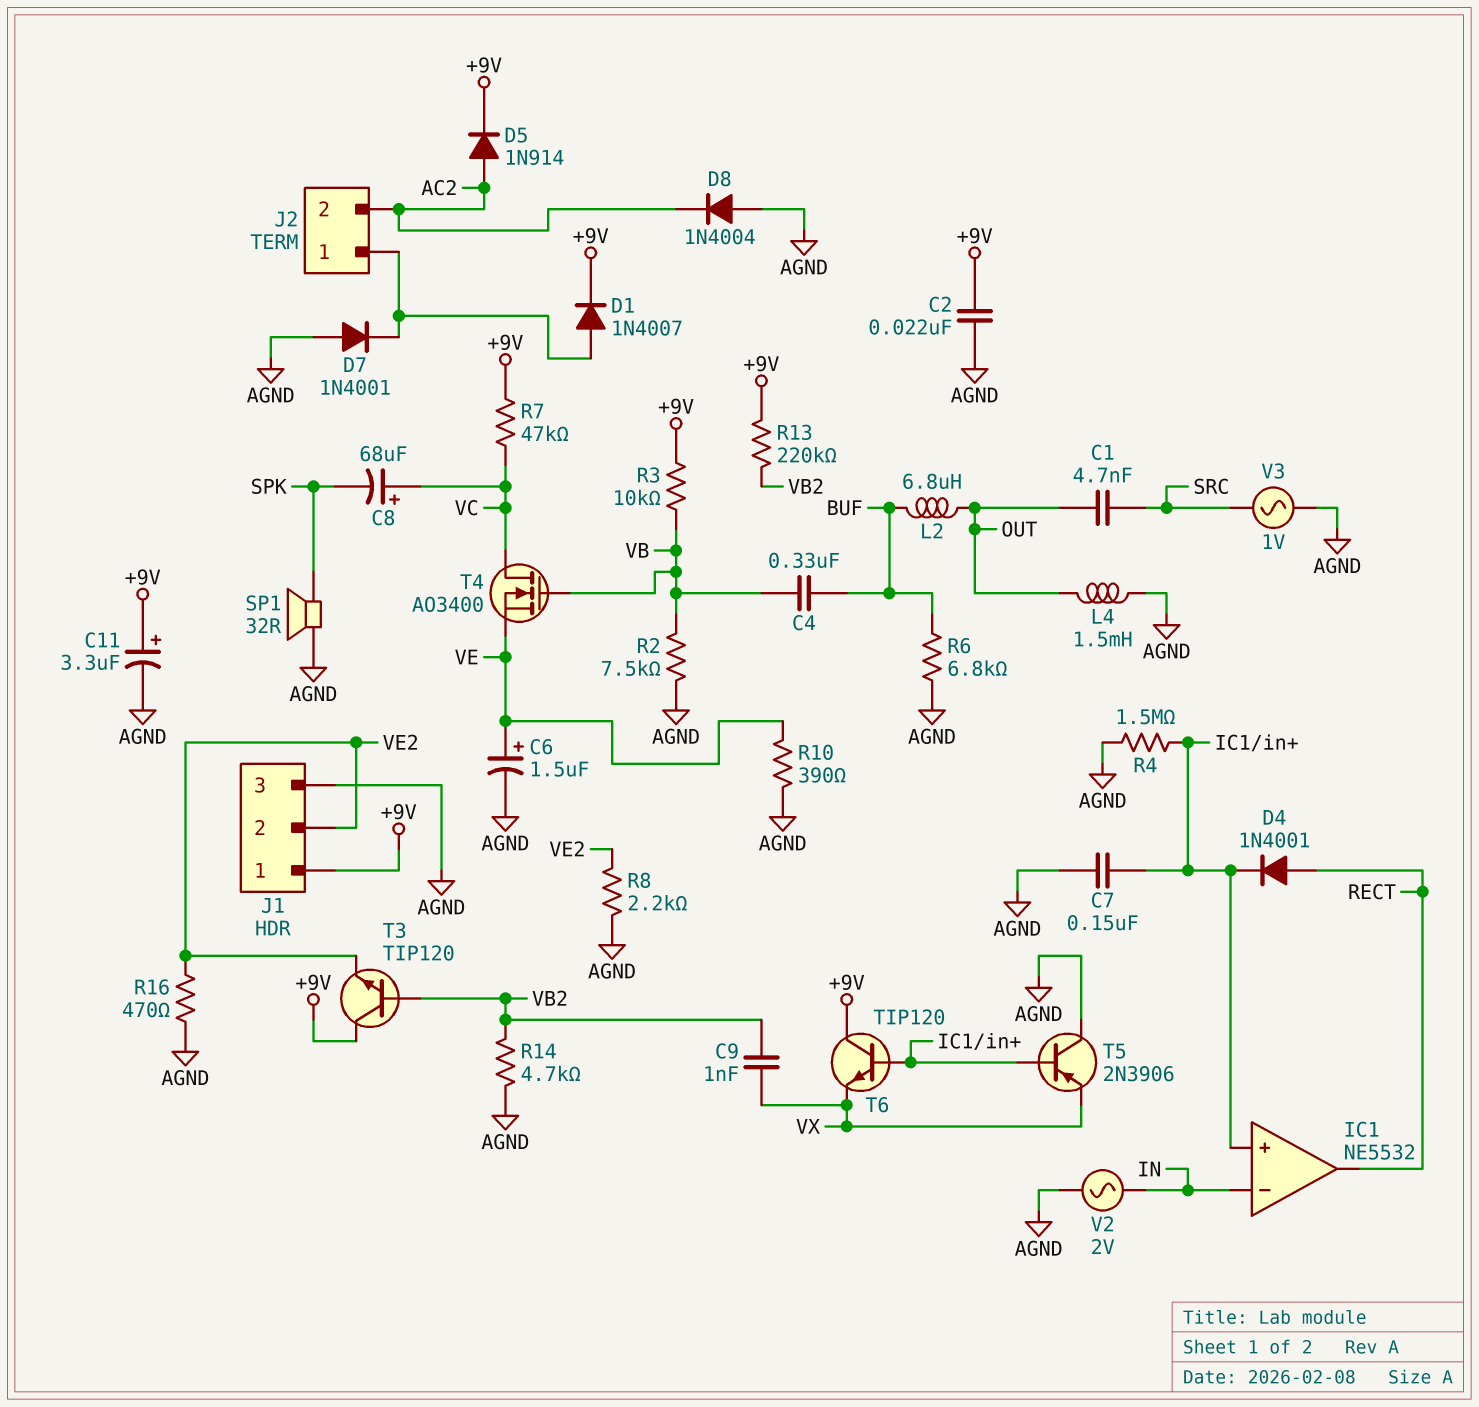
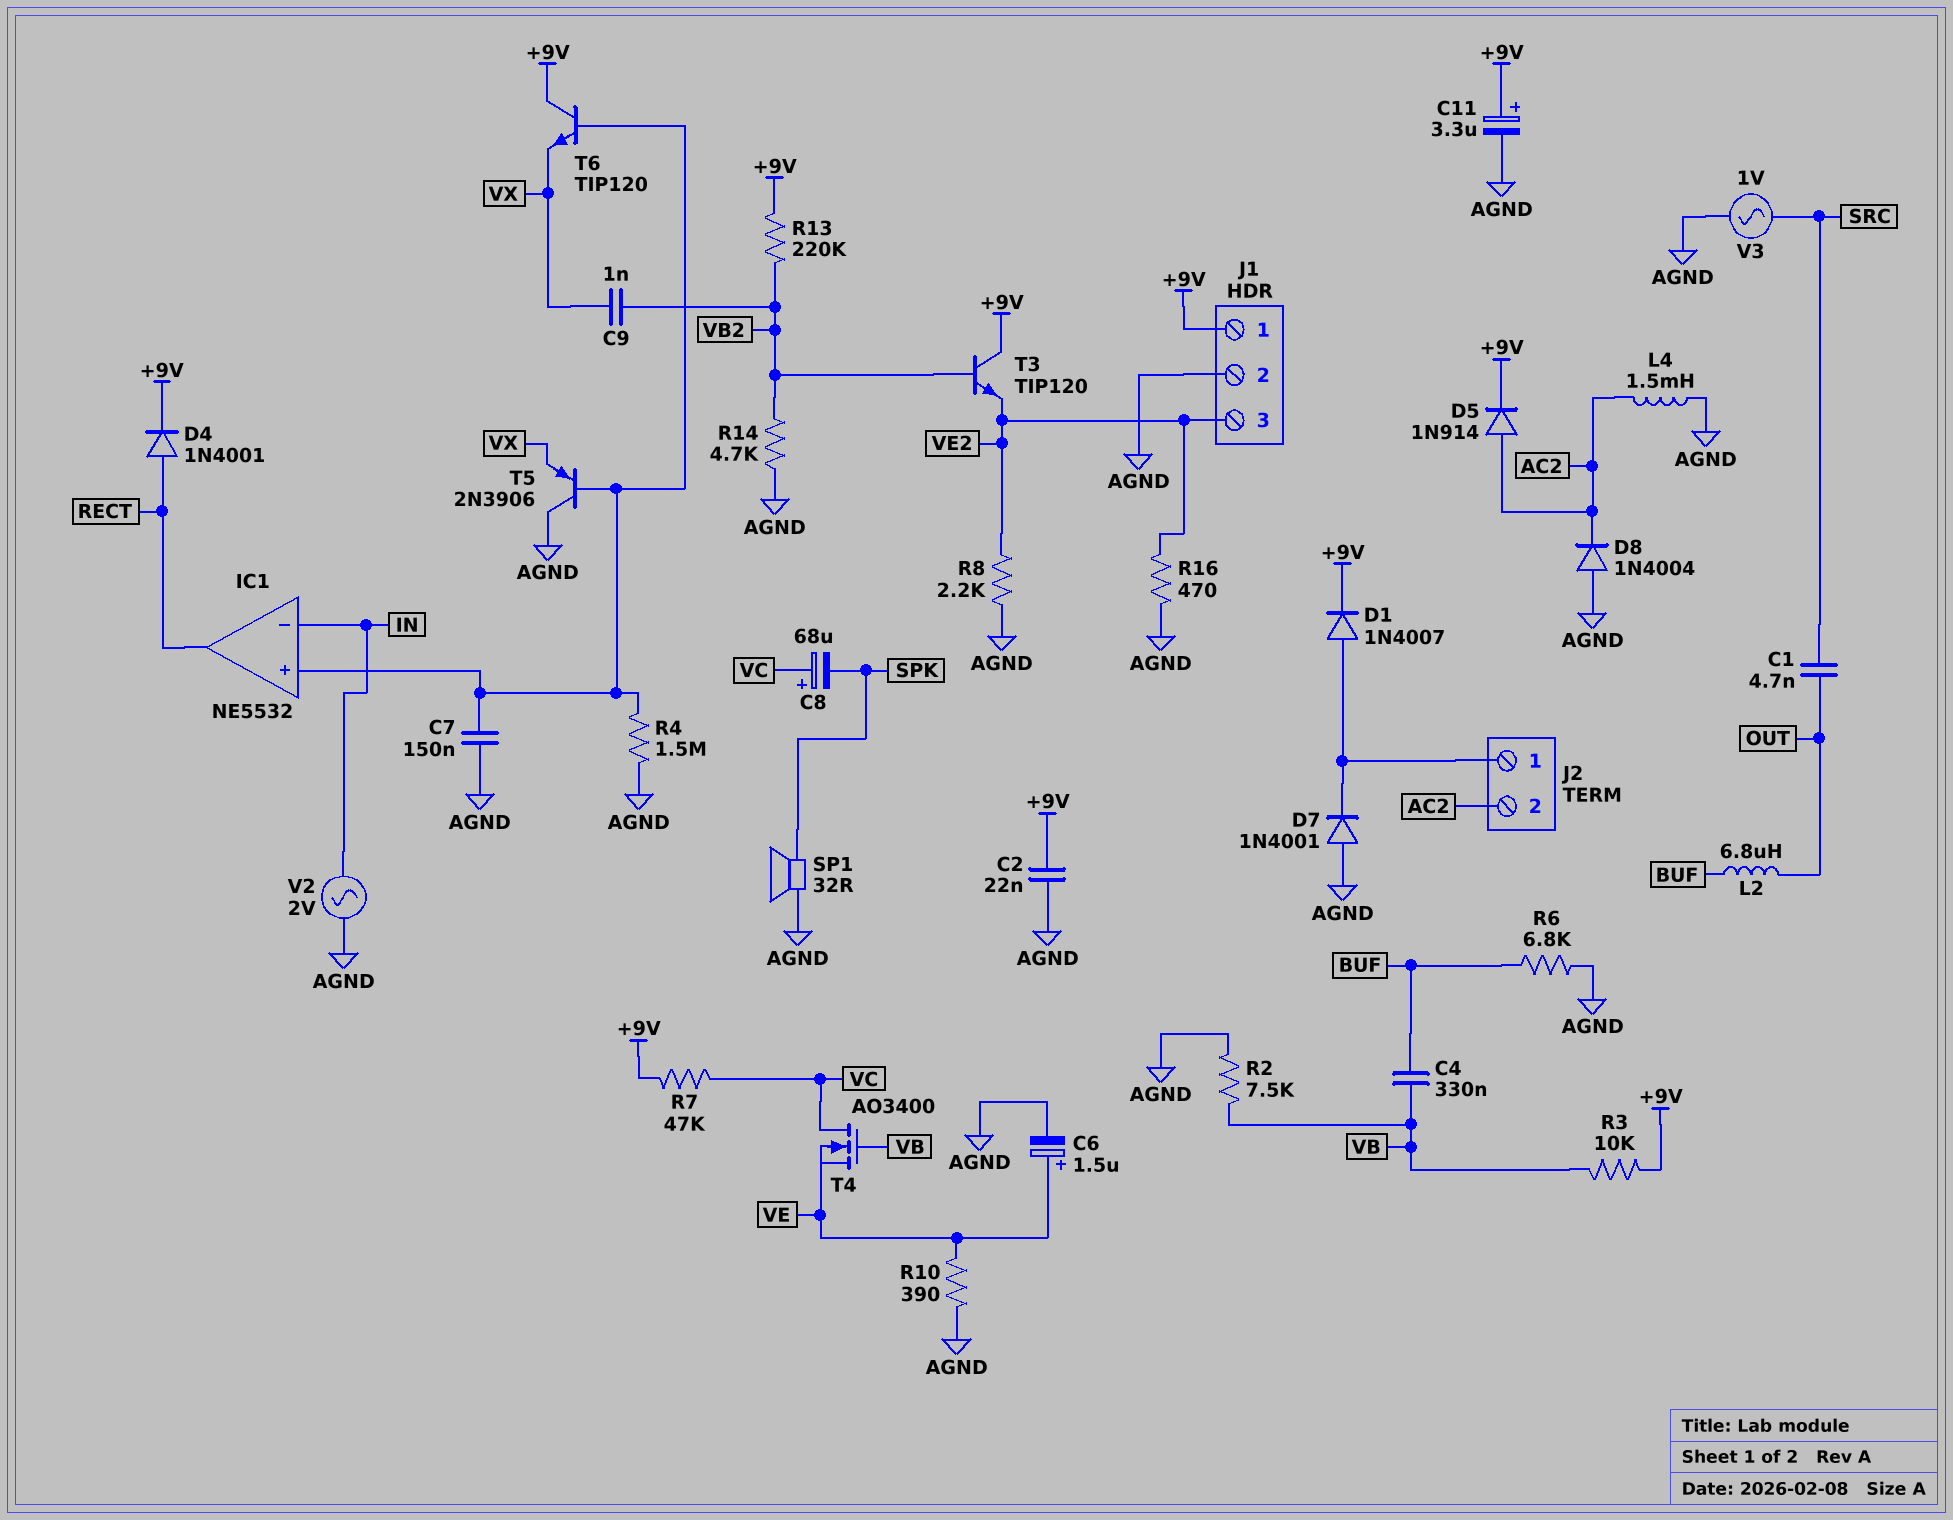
D4: diode 1N4001 (A RECT, K IC1/in+) -> diode 1N4001 (A RECT, K +9V)
J1 pin 2: VE2 -> AGND
J1 pin 3: AGND -> VE2
L4: 1.5mH (AGND, OUT) -> 1.5mH (AC2, AGND)

